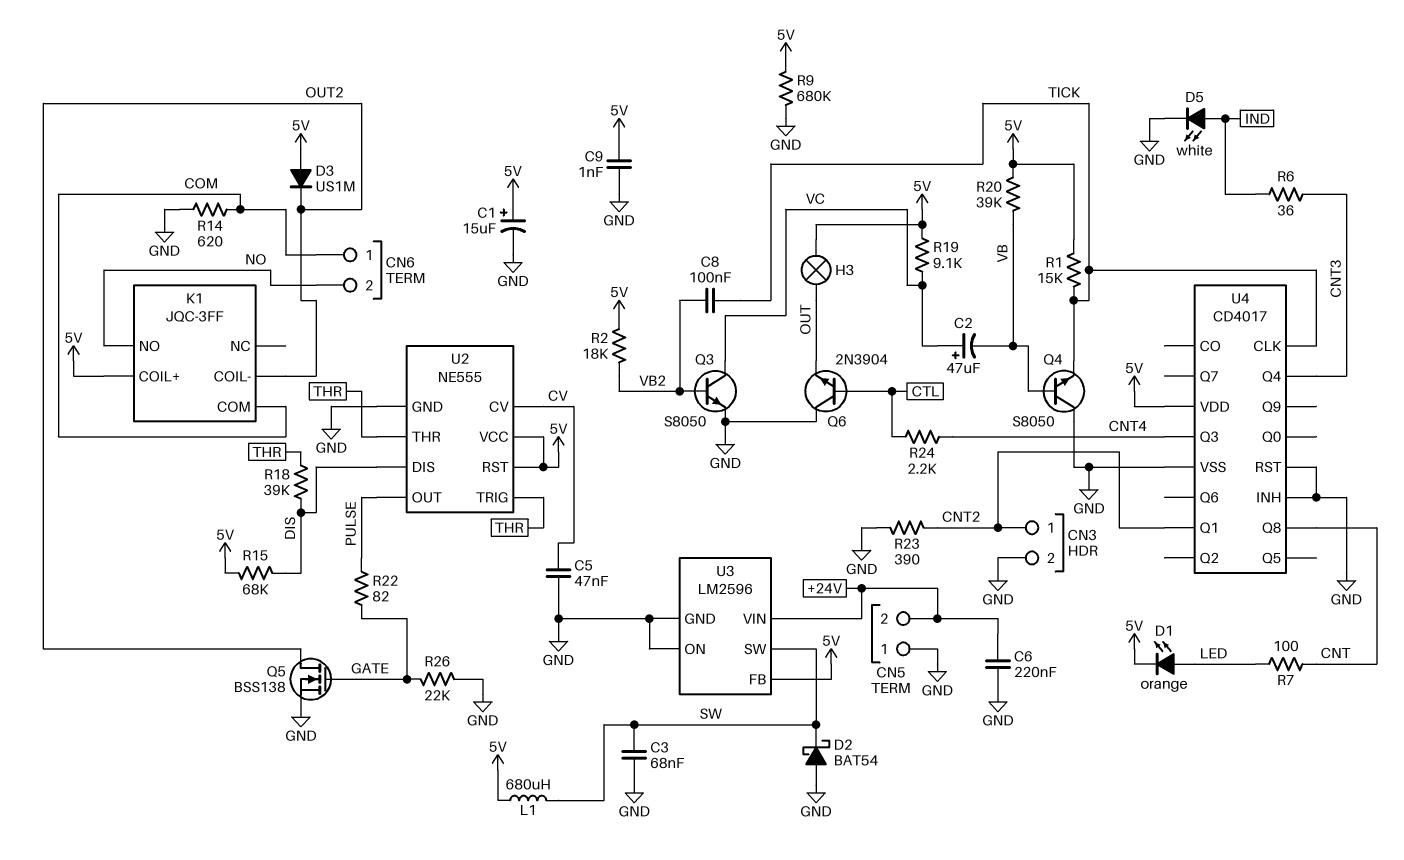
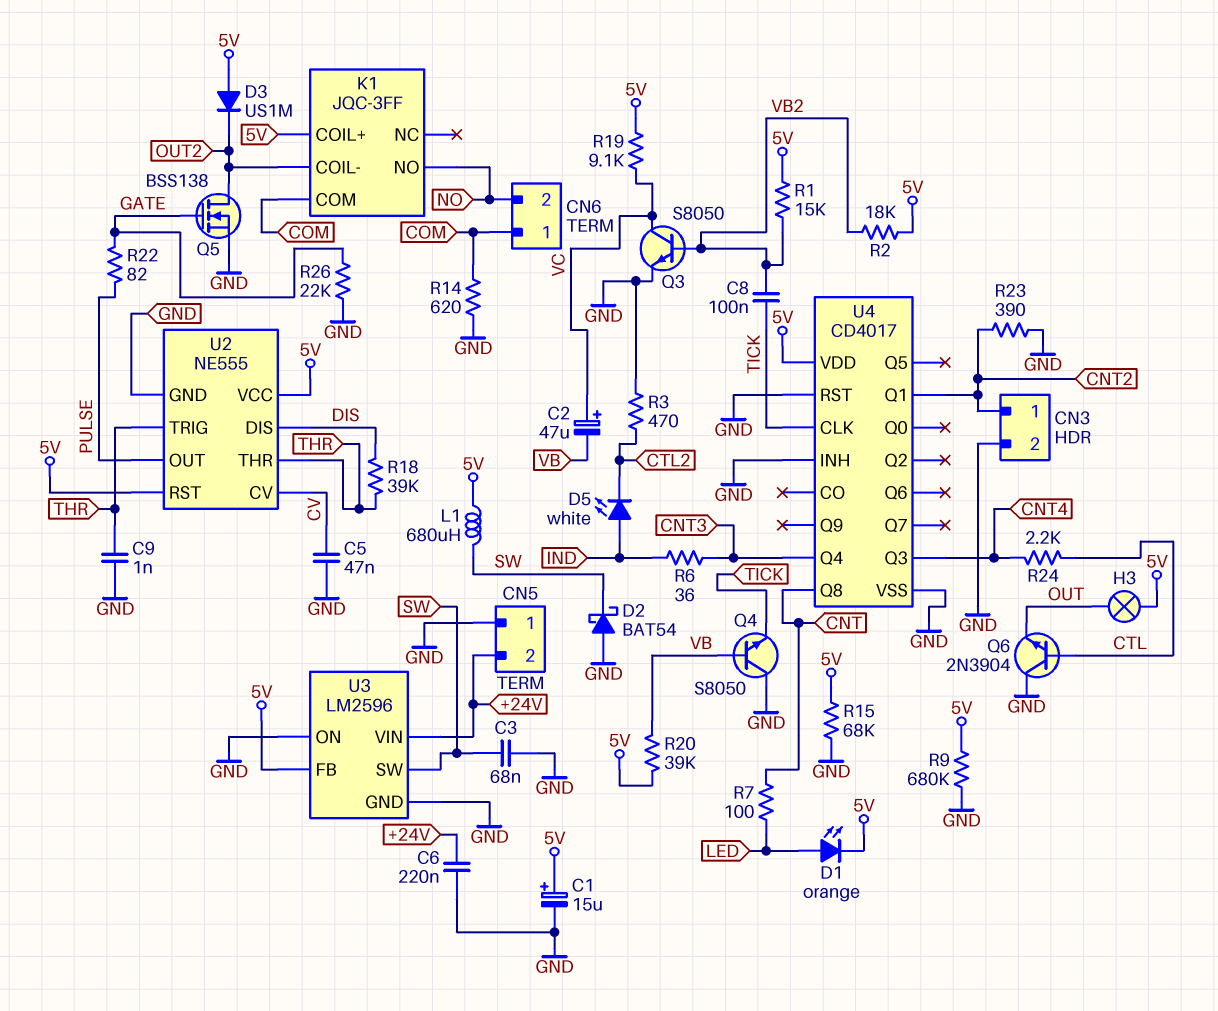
C9: 1nF (5V, GND) -> 1nF (GND, THR)
D5: LED white (A IND, K GND) -> LED white (A IND, K CTL2)
R1: 15k (5V, TICK) -> 15k (5V, VB2)
R3: none -> 470 (CTL2, GND)
R15: 68k (5V, DIS) -> 68k (5V, GND)

